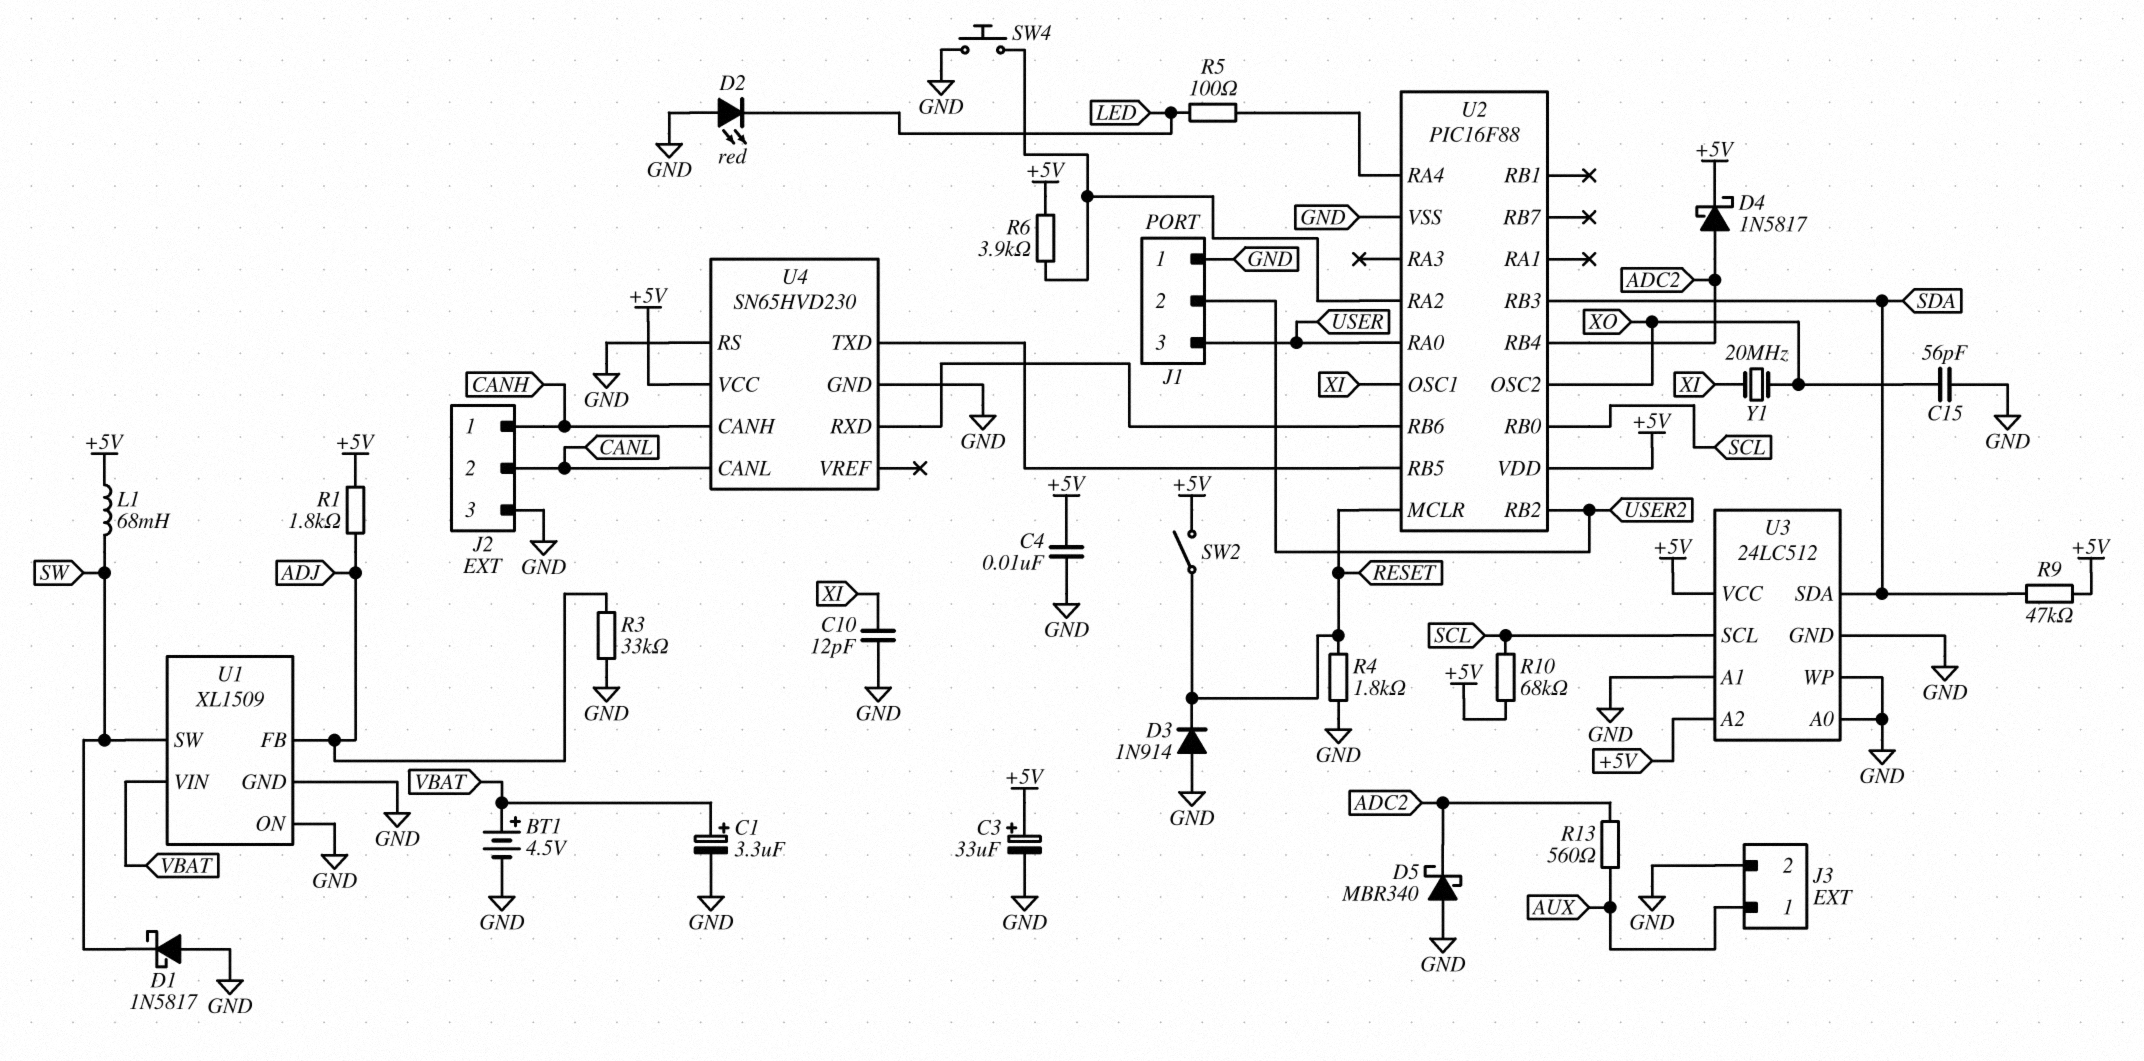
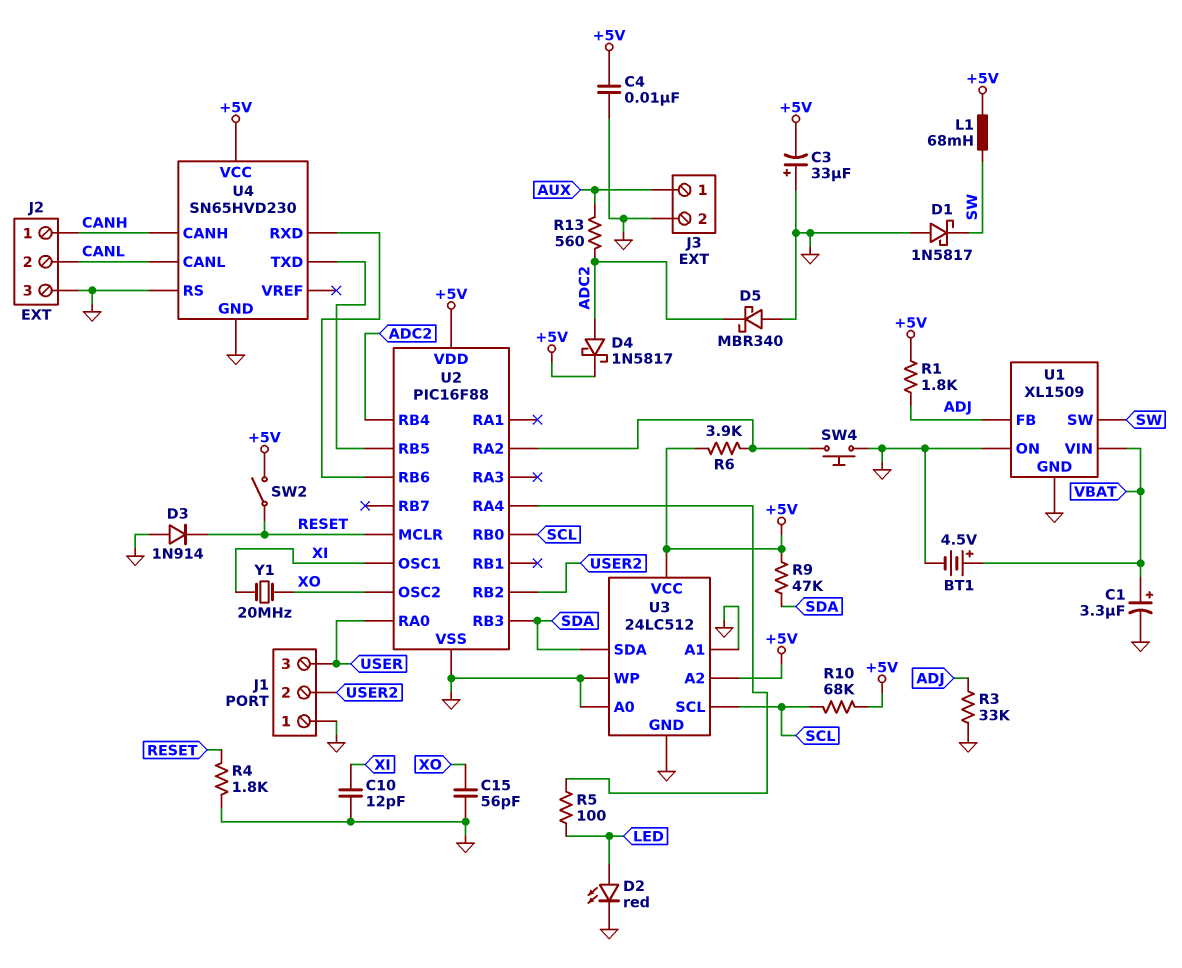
C3: 33uF (plus +5V, minus GND) -> 33uF (plus GND, minus +5V)
D2: LED red (A GND, K LED) -> LED red (A LED, K GND)

